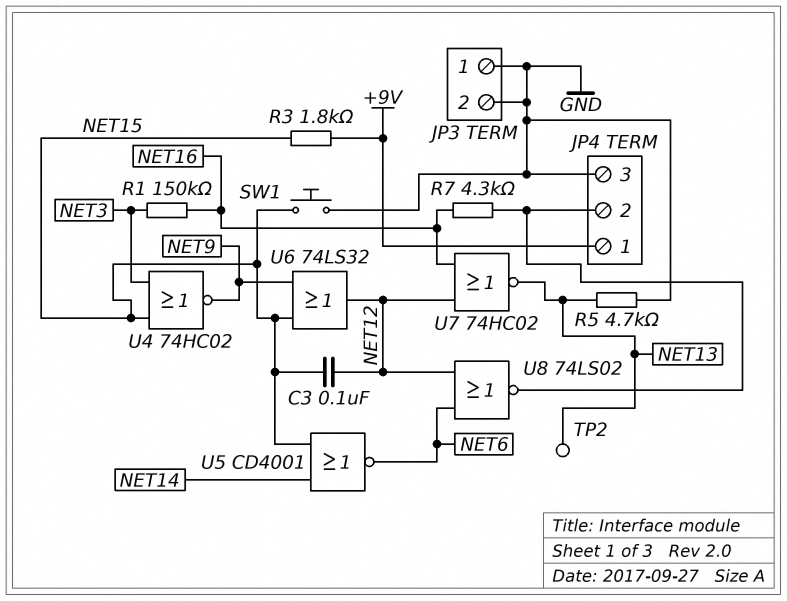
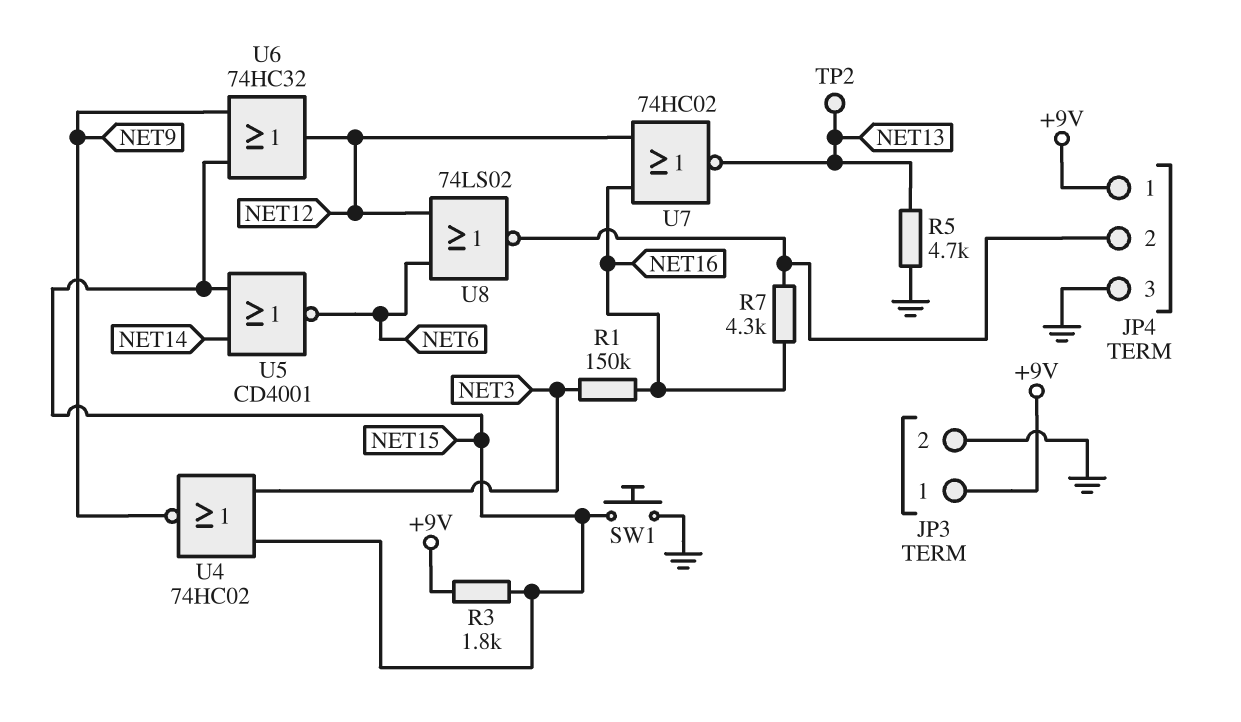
C3: 100nF (NET12, NET15) -> none
JP3 pin 1: GND -> +9V
U6: OR 74LS32 (in NET9, in NET15, out NET12) -> OR 74HC32 (in NET9, in NET15, out NET12)

